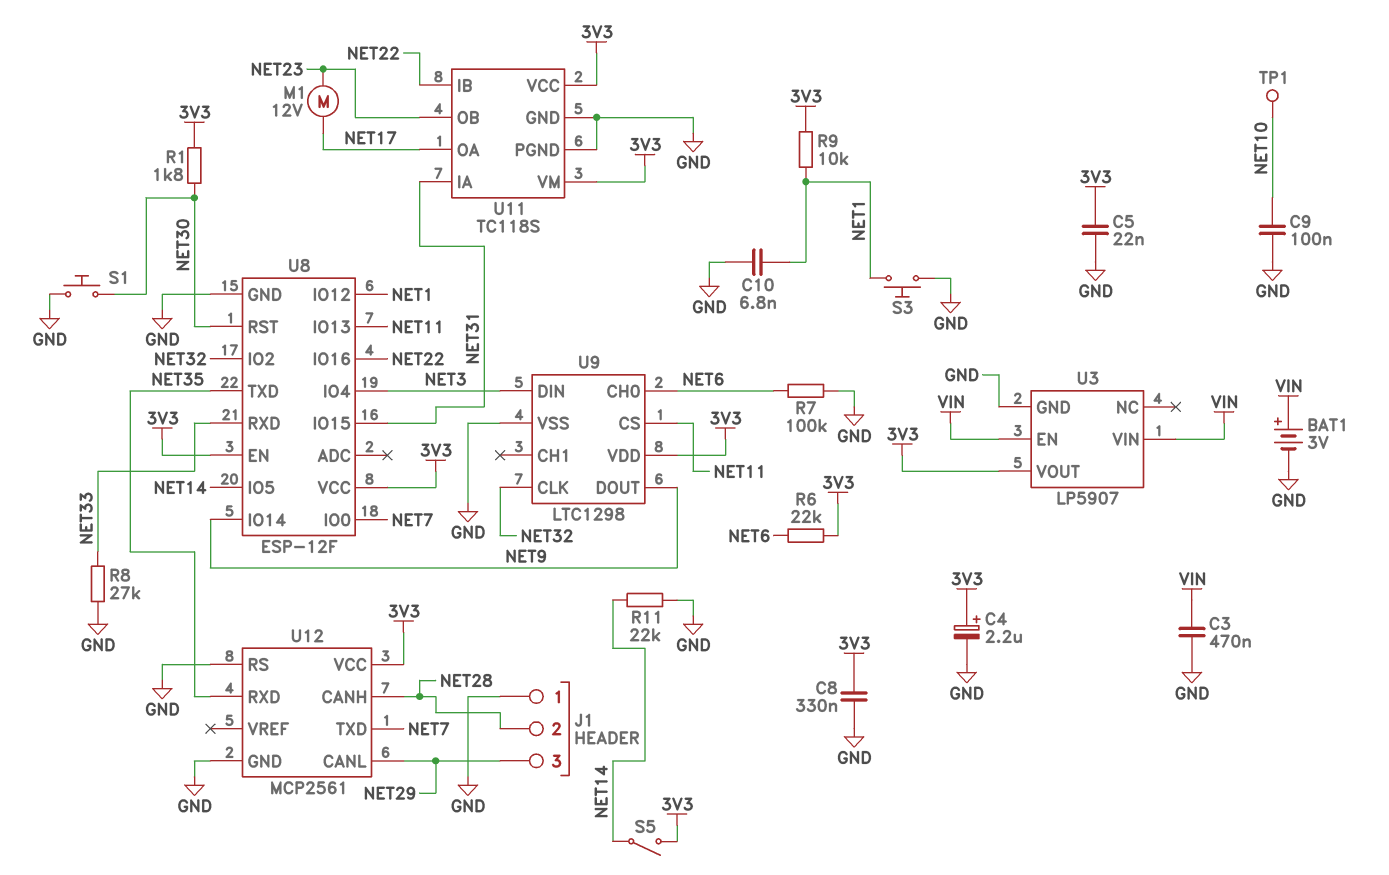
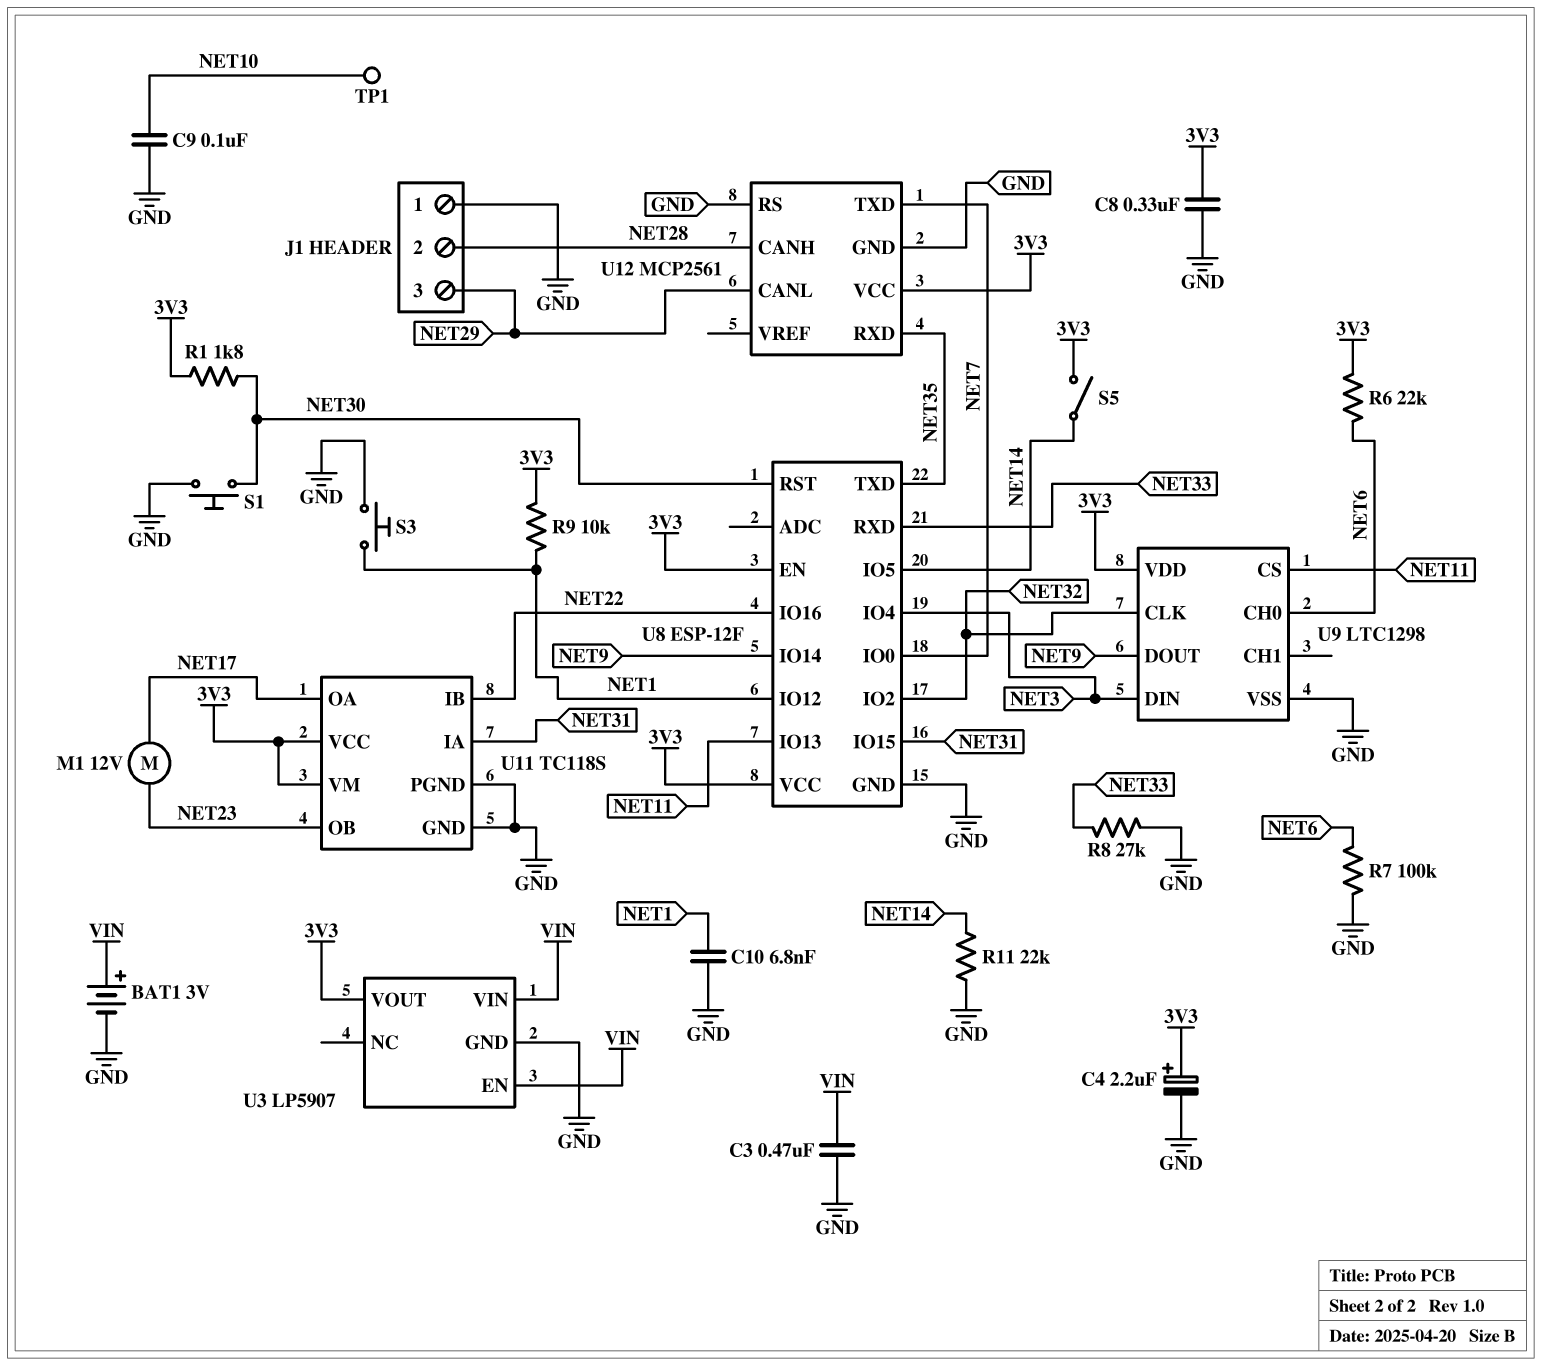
C5: 22nF (3V3, GND) -> none

